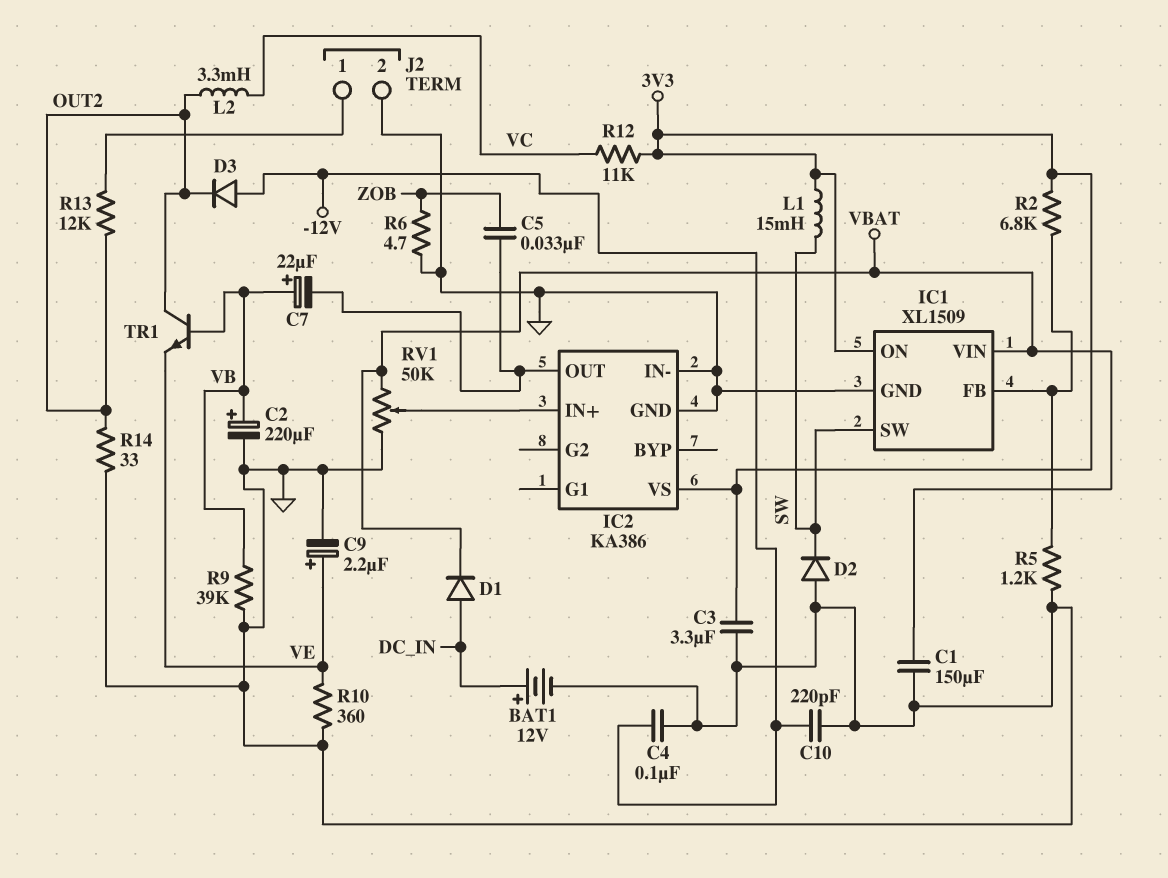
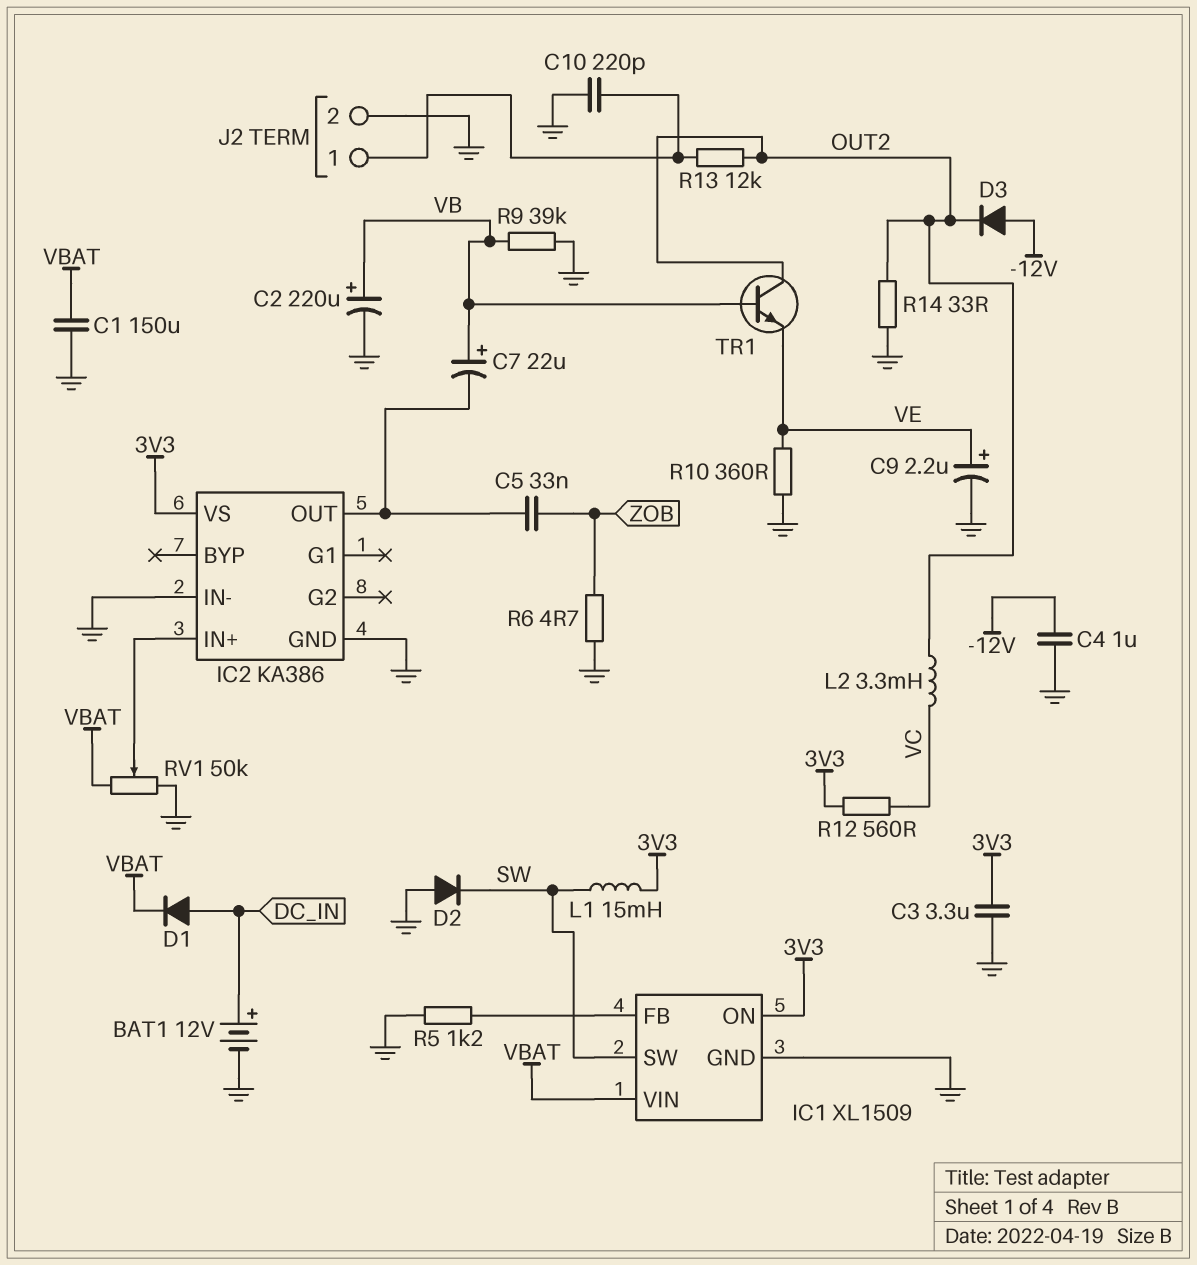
C4: 100nF (-12V, GND) -> 1uF (-12V, GND)
C10: 220pF (-12V, GND) -> 220pF (GND, J2/1)
R2: 6.8k (3V3, IC1/FB) -> none
R12: 11k (3V3, VC) -> 560 (3V3, VC)

